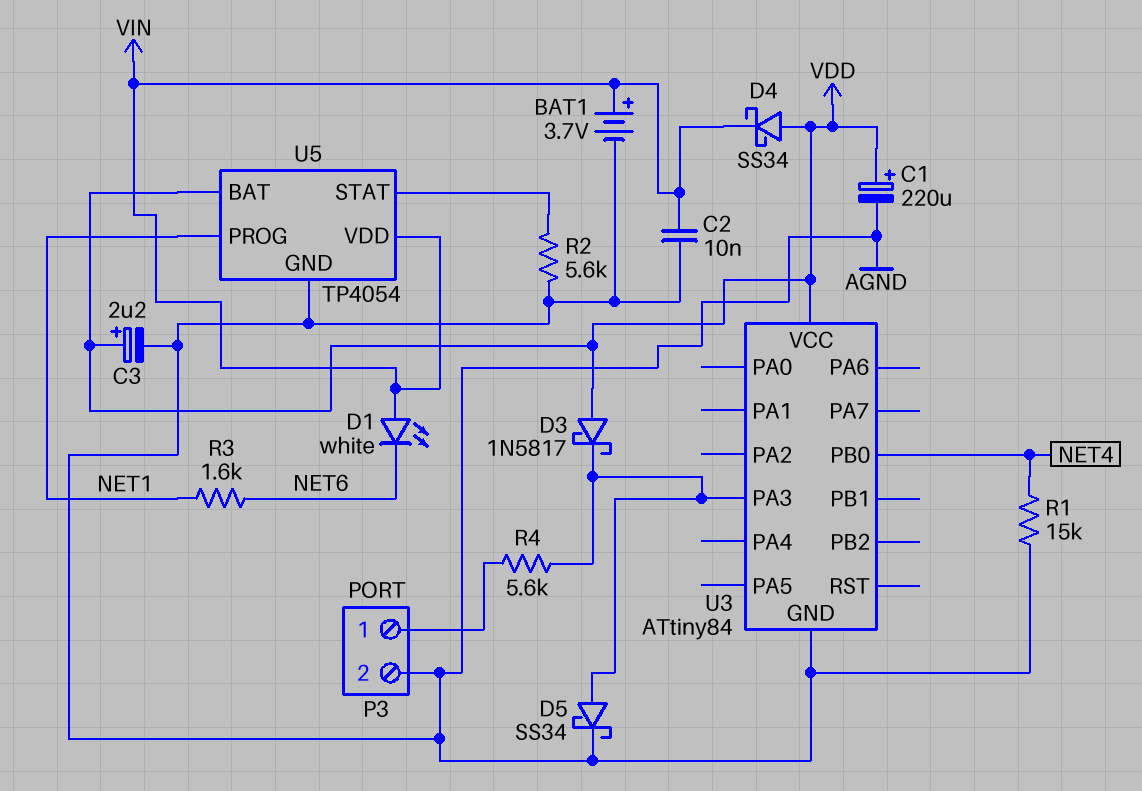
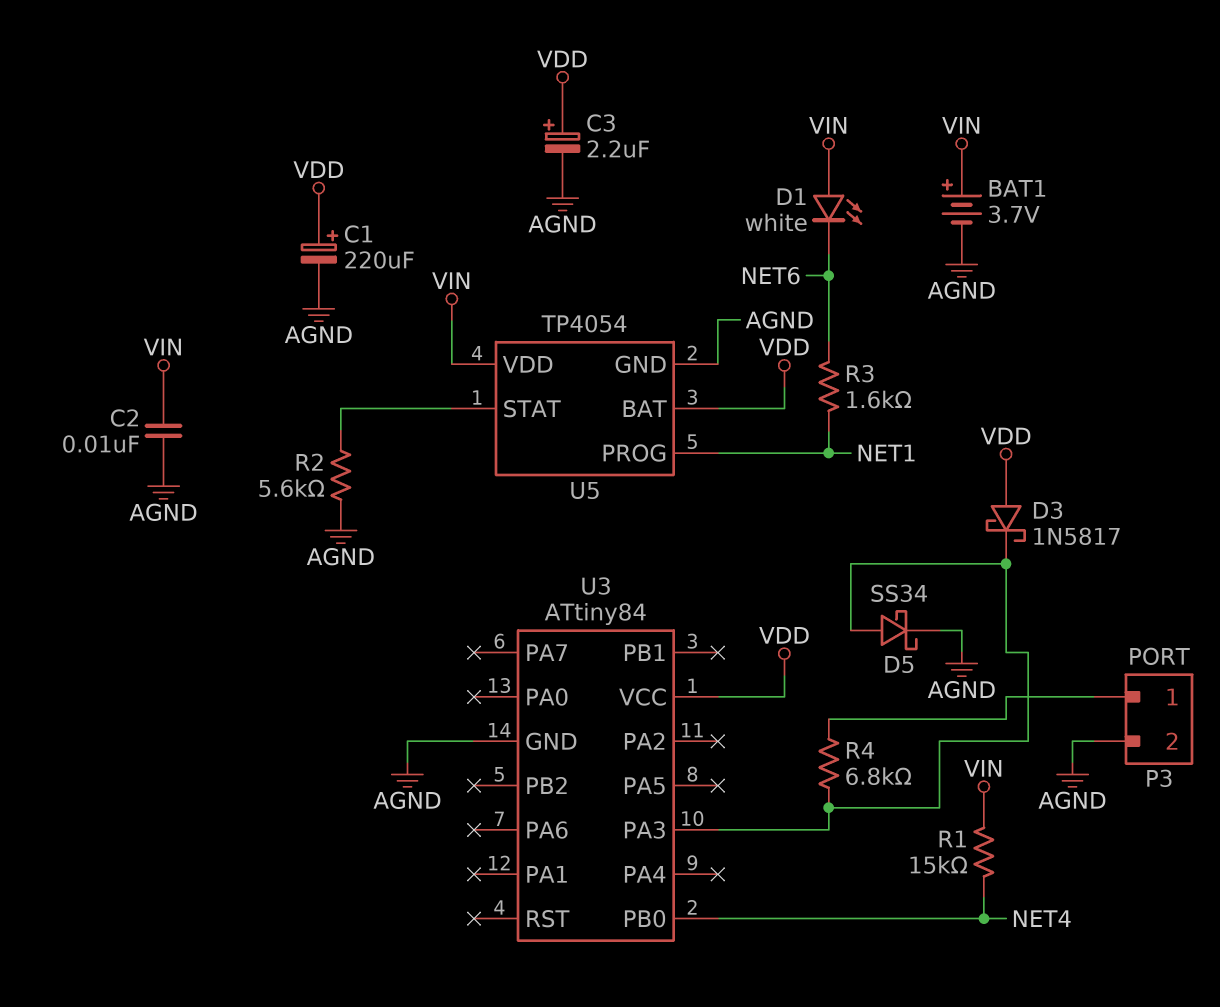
D4: schottky SS34 (A VDD, K VIN) -> none
R1: 15k (AGND, NET4) -> 15k (NET4, VIN)
R4: 5.6k (P3/1, U3/PA3) -> 6.8k (P3/1, U3/PA3)

